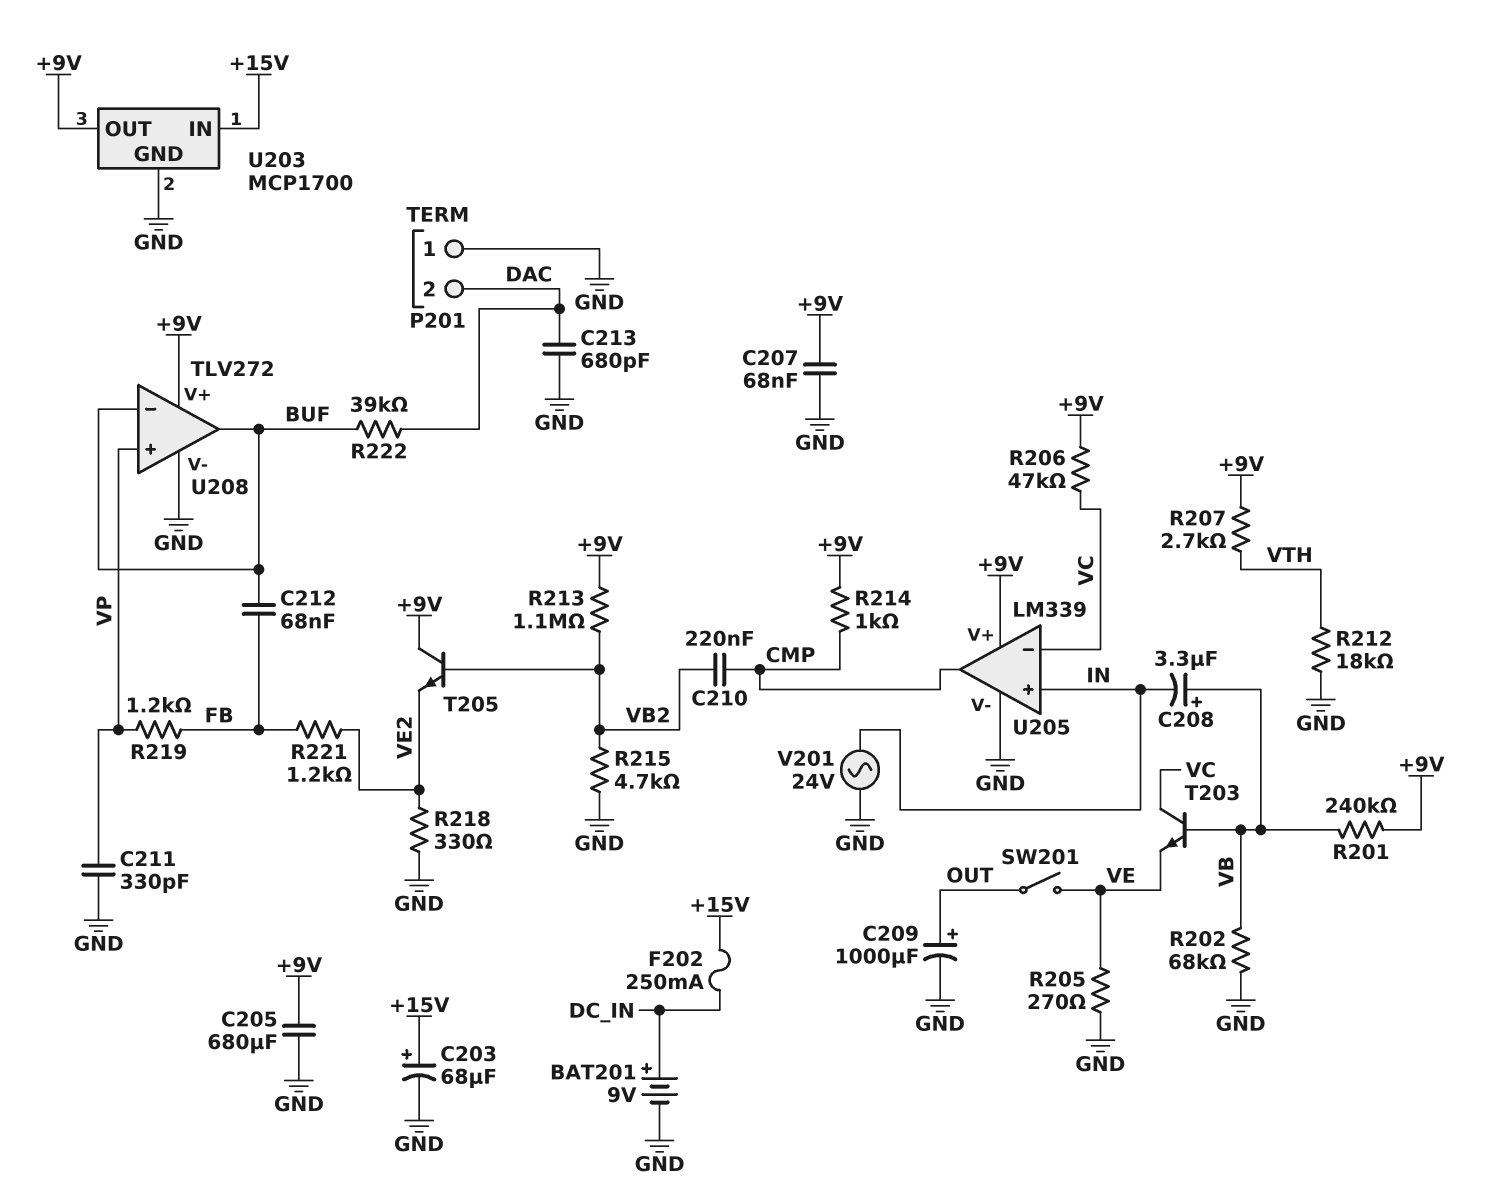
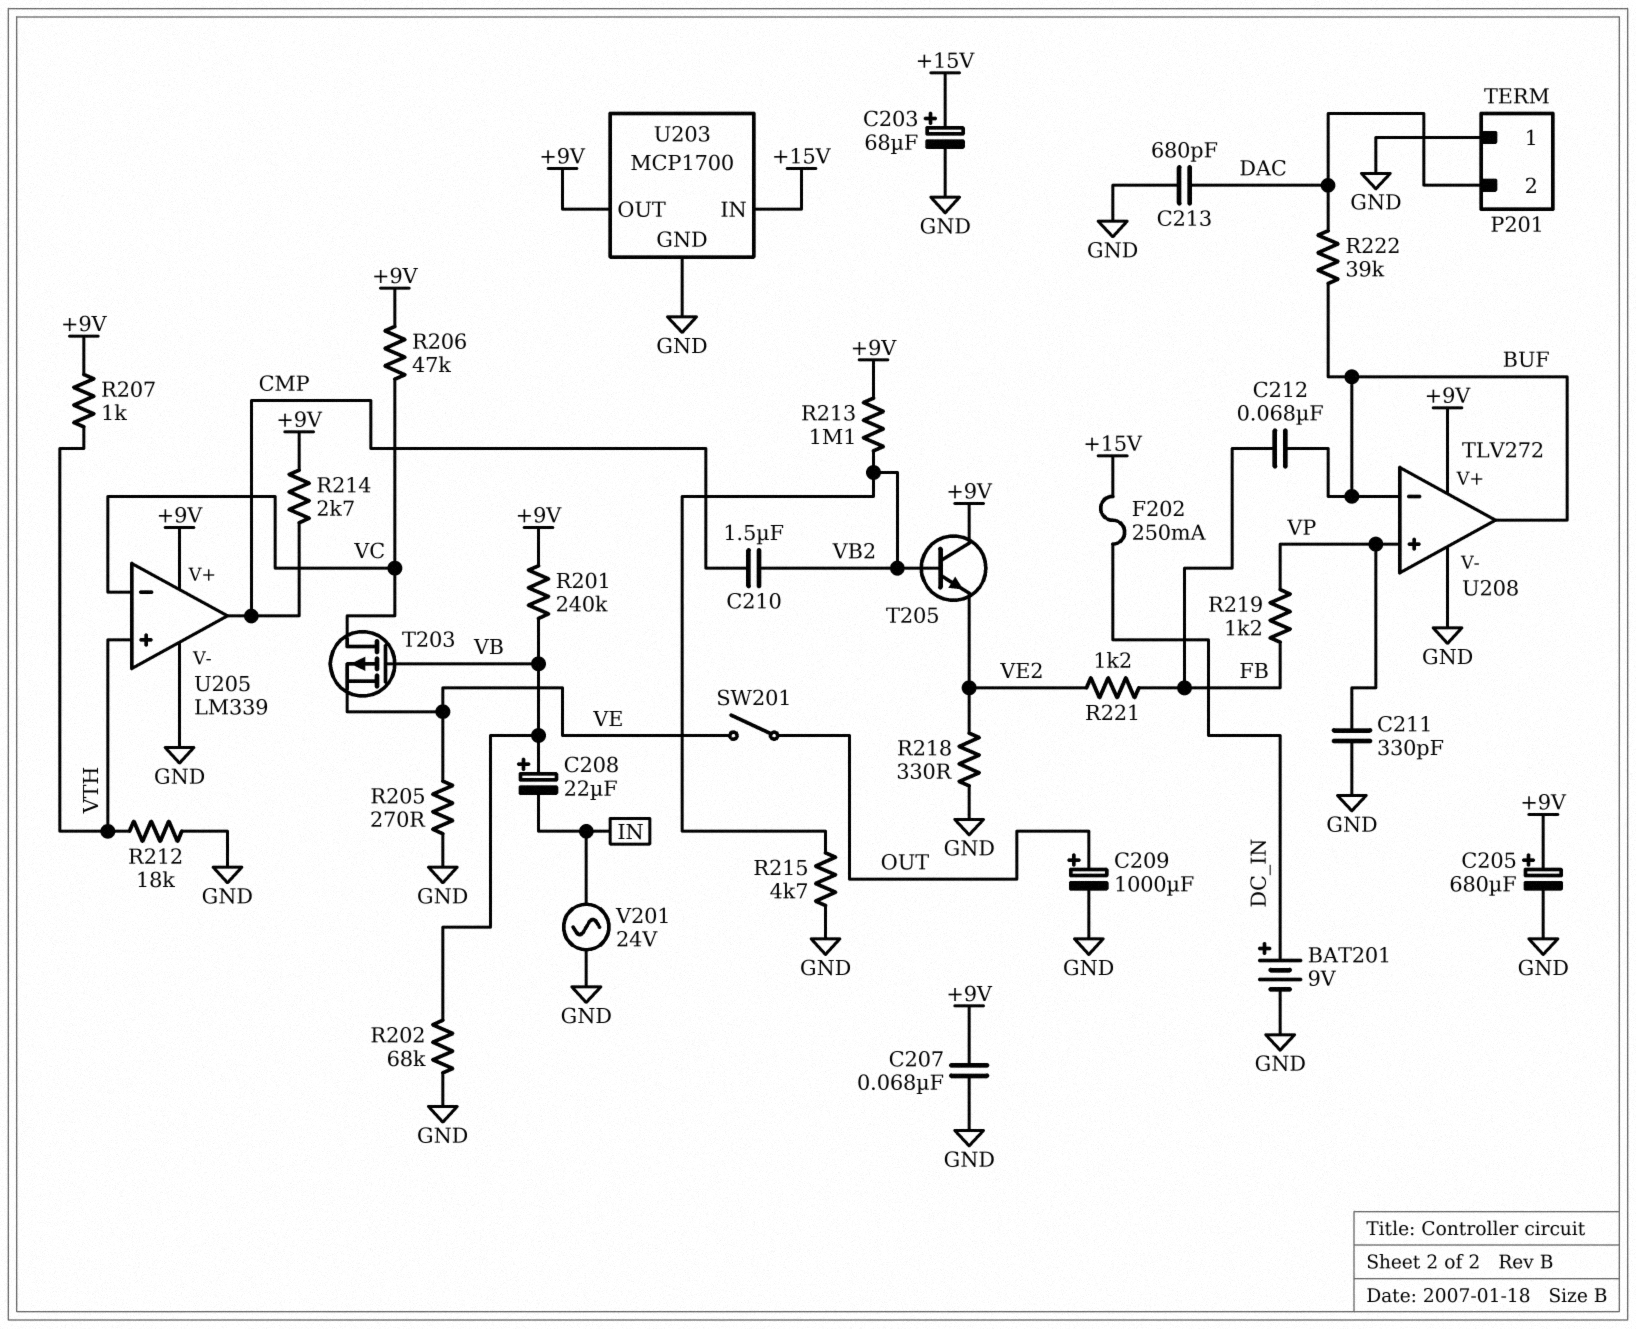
C205: 680uF (+9V, GND) -> 680uF (plus +9V, minus GND)
C208: 3.3uF (plus VB, minus IN) -> 22uF (plus VB, minus IN)
C210: 220nF (CMP, VB2) -> 1.5uF (CMP, VB2)
R207: 2.7k (+9V, VTH) -> 1k (+9V, VTH)
R214: 1k (+9V, CMP) -> 2.7k (+9V, CMP)
T203: NPN (B VB, C VC, E VE) -> PMOS (G VB, D VC, S VE)
U205 pin in+: IN -> VTH

